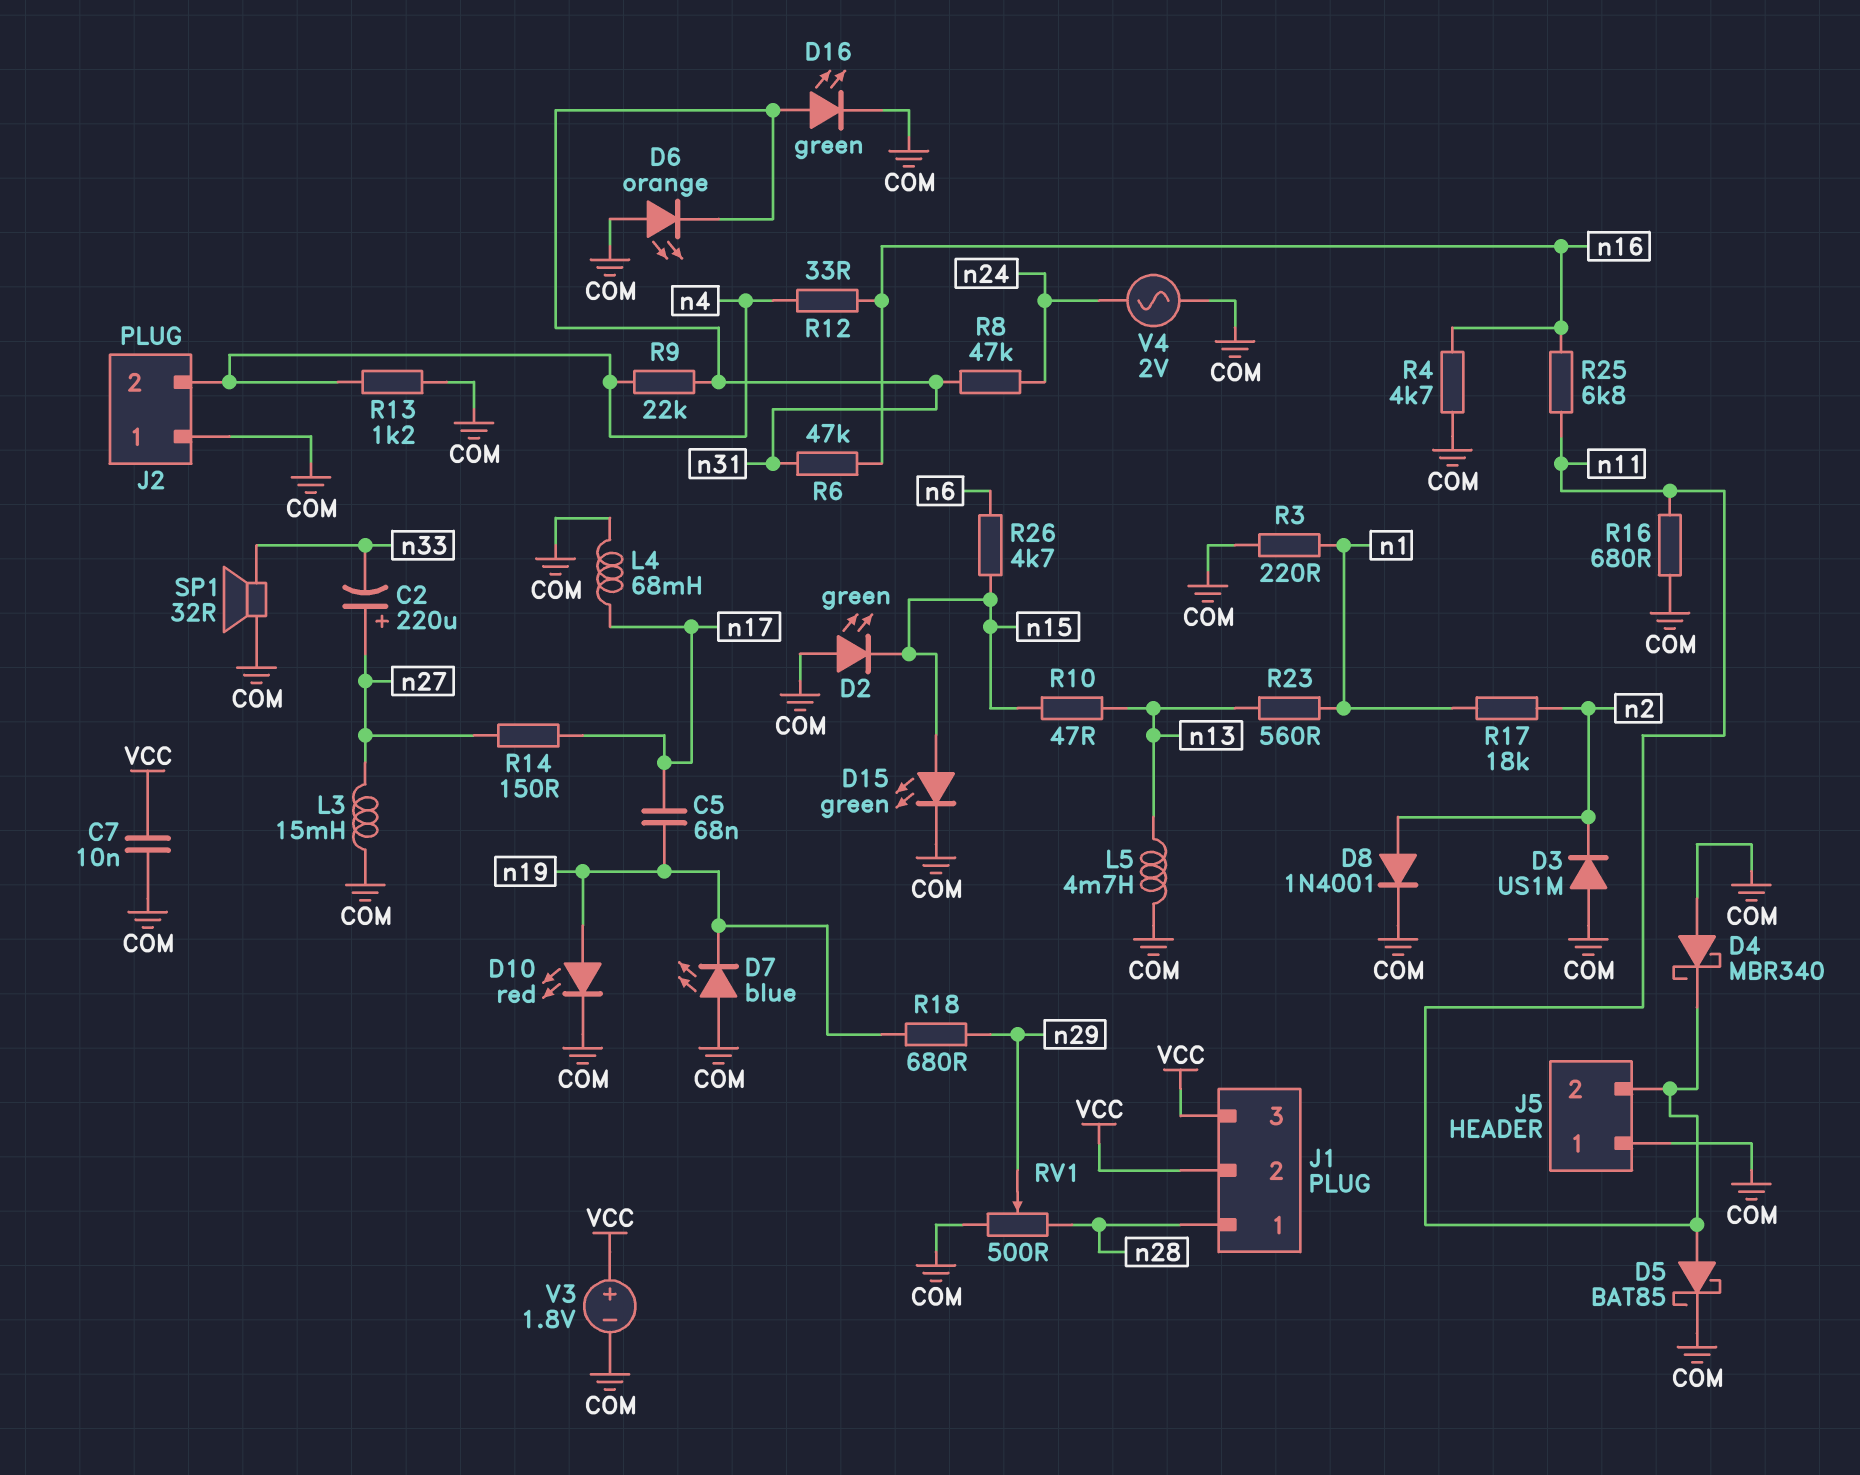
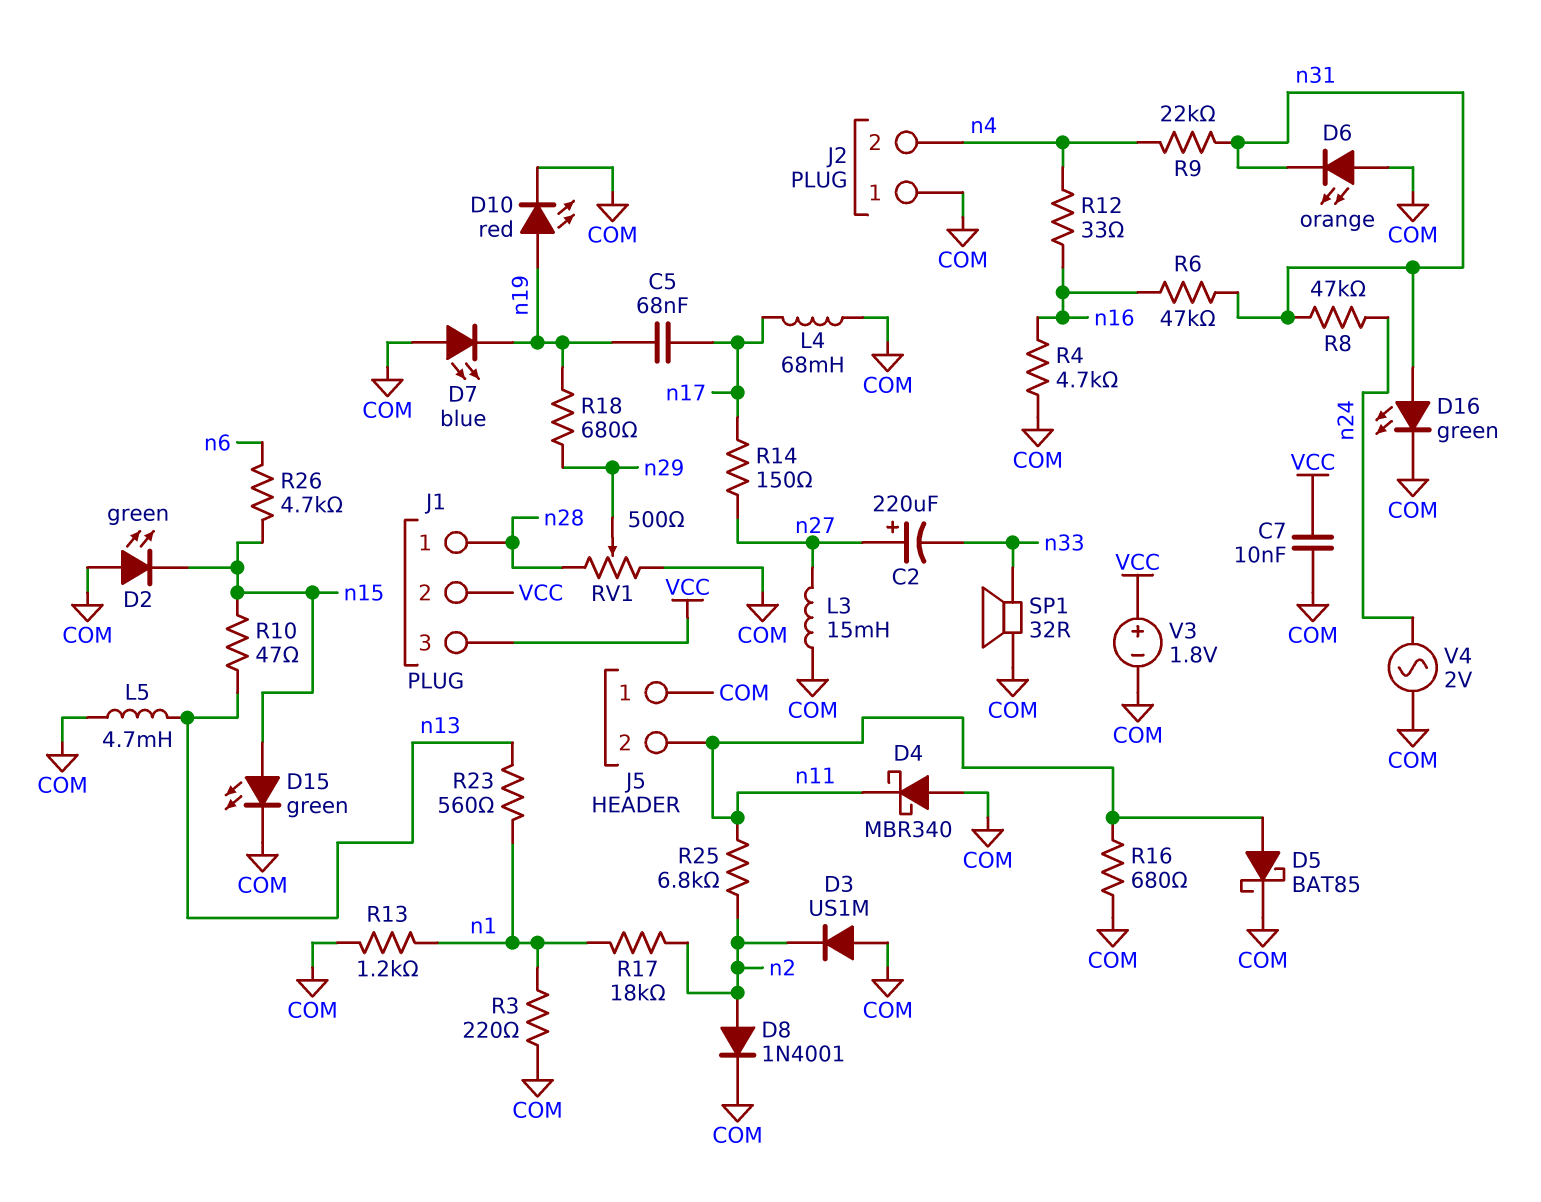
R13: 1.2k (COM, n4) -> 1.2k (COM, n1)
R25: 6.8k (n11, n16) -> 6.8k (n2, n11)

